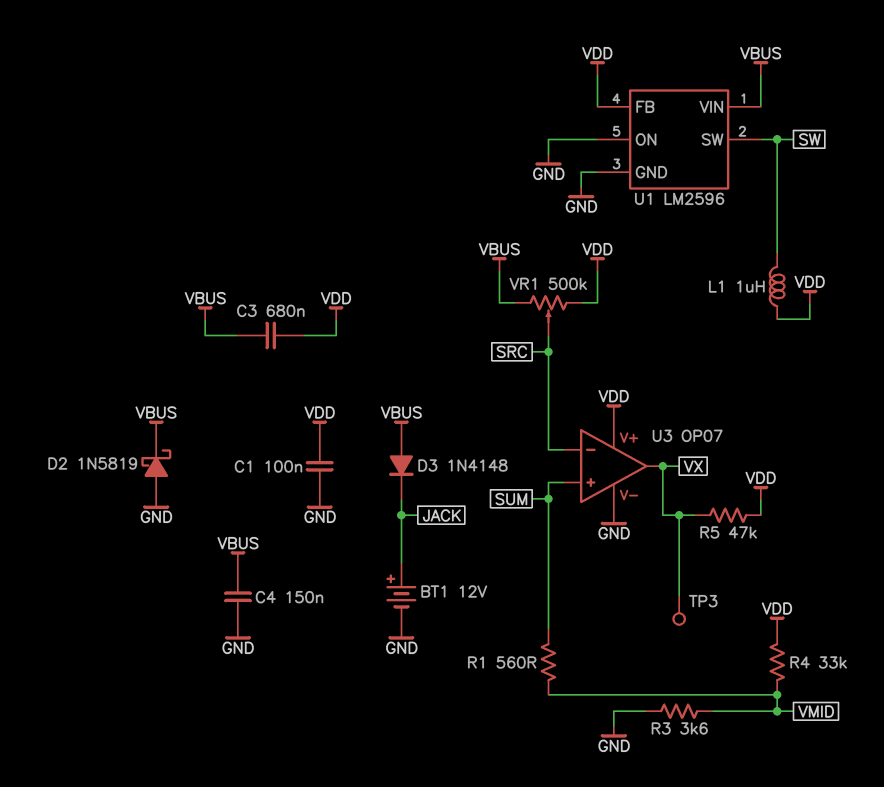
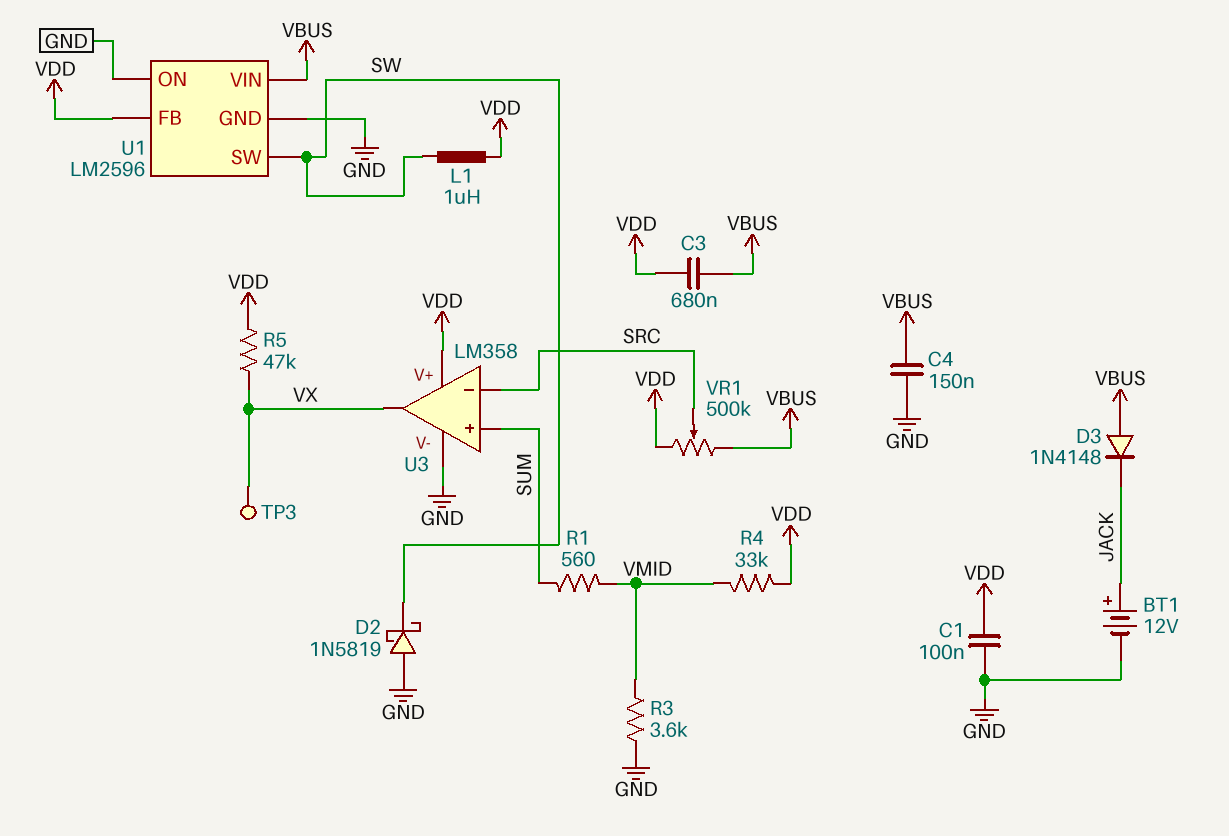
D2: schottky 1N5819 (A GND, K VBUS) -> schottky 1N5819 (A GND, K SW)
U3: OP07 -> LM358

